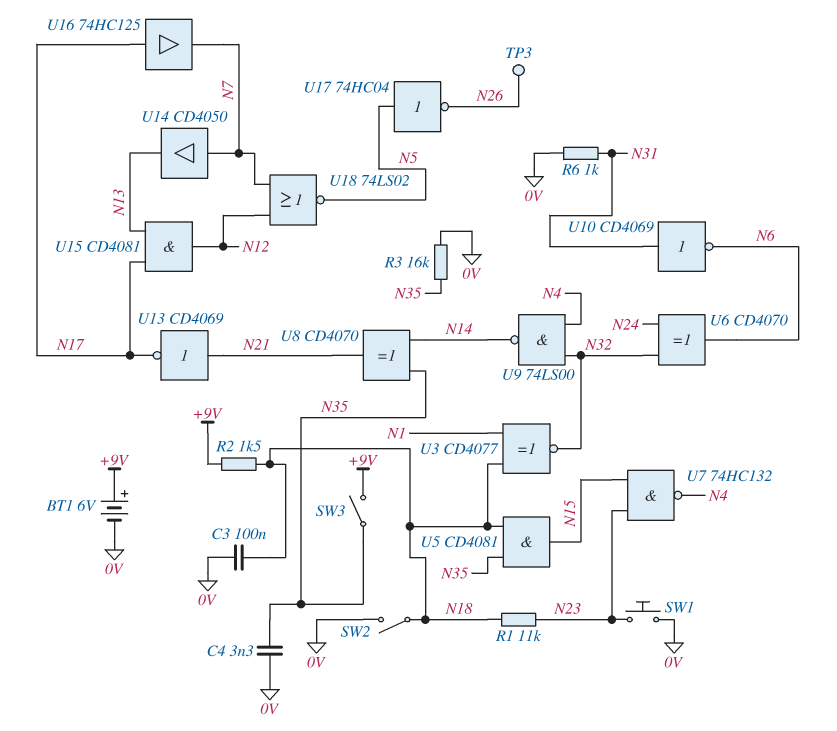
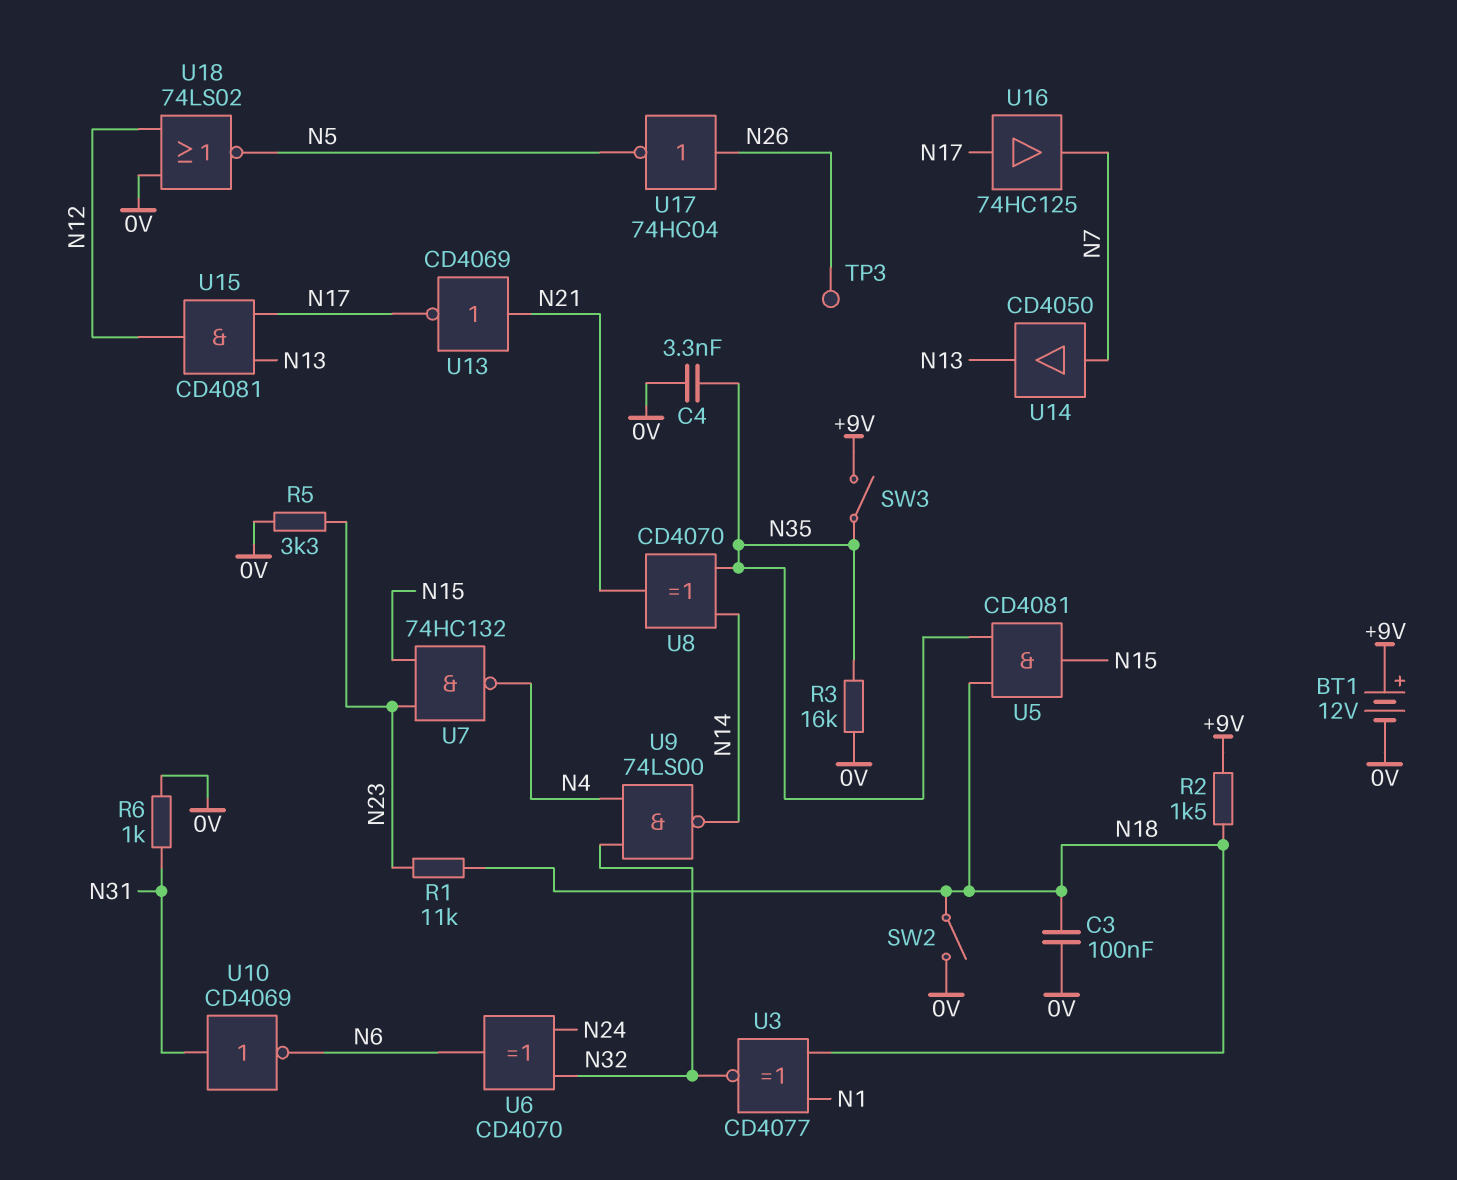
BT1: 6V (plus +9V, minus 0V) -> 12V (plus +9V, minus 0V)
R5: none -> 3.3k (0V, N23)
SW1: button (0V, N23) -> none
U17: NOT 74HC04 (in N5, out N26) -> NOT 74HC04 (in N26, out N5)
U18: NOR 74LS02 (in N7, in N12, out N5) -> NOR 74LS02 (in 0V, in N12, out N5)

